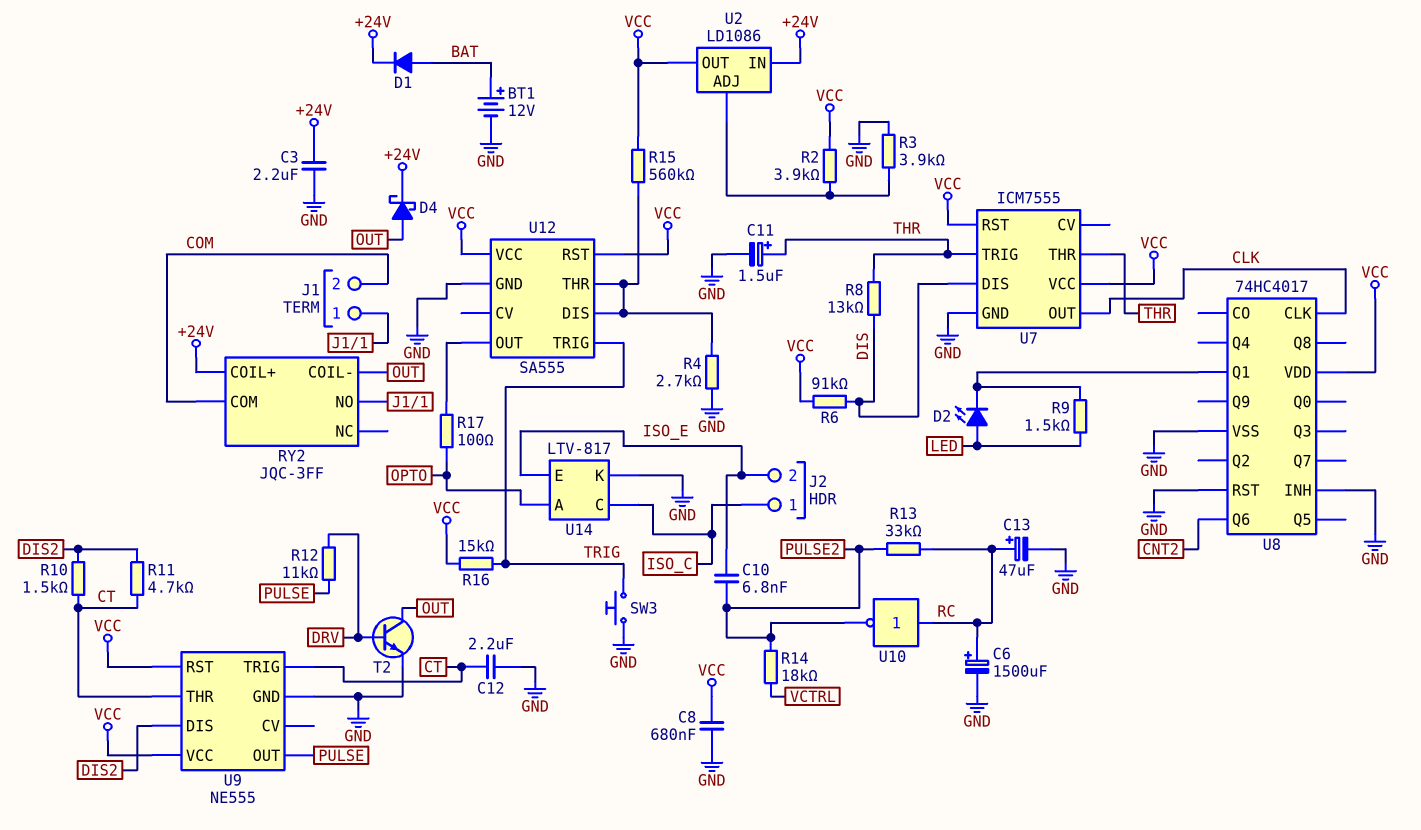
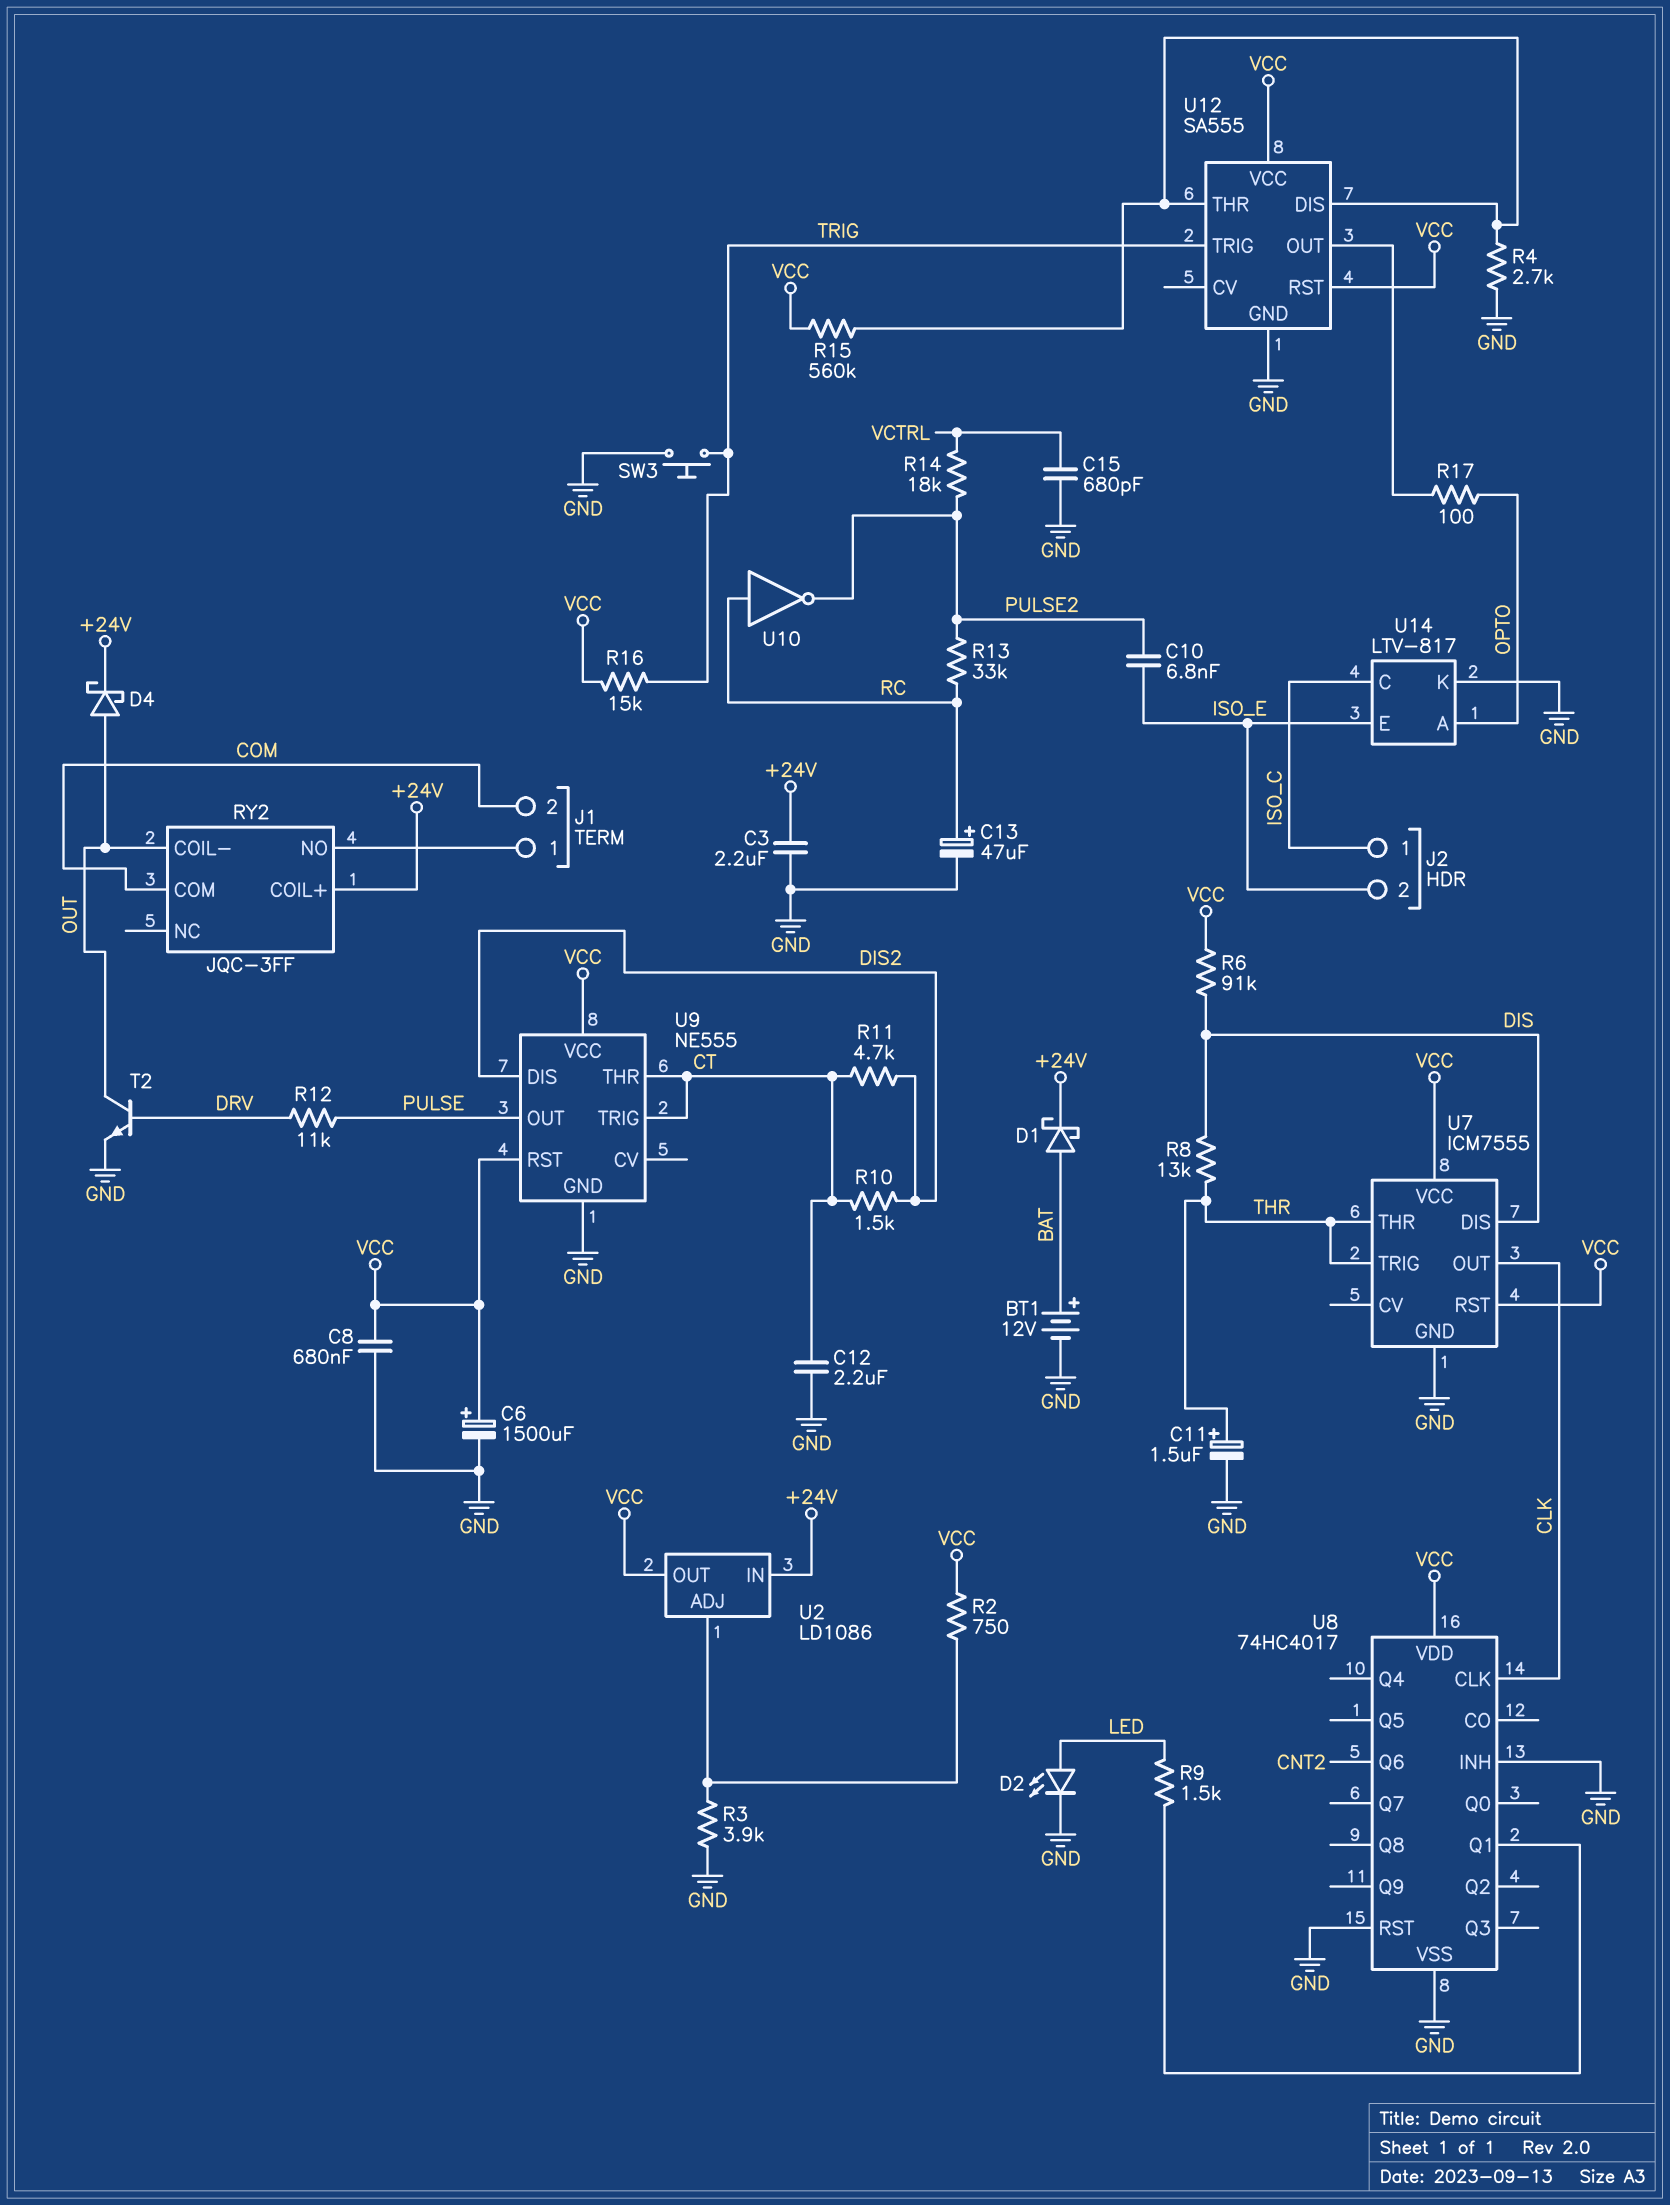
C6: 1500uF (plus RC, minus GND) -> 1500uF (plus VCC, minus GND)
C15: none -> 680pF (GND, VCTRL)
D1: diode (A BAT, K +24V) -> schottky (A BAT, K +24V)
D2: LED (A LED, K U8/Q1) -> LED (A LED, K GND)
R2: 3.9k (U2/ADJ, VCC) -> 750 (U2/ADJ, VCC)

